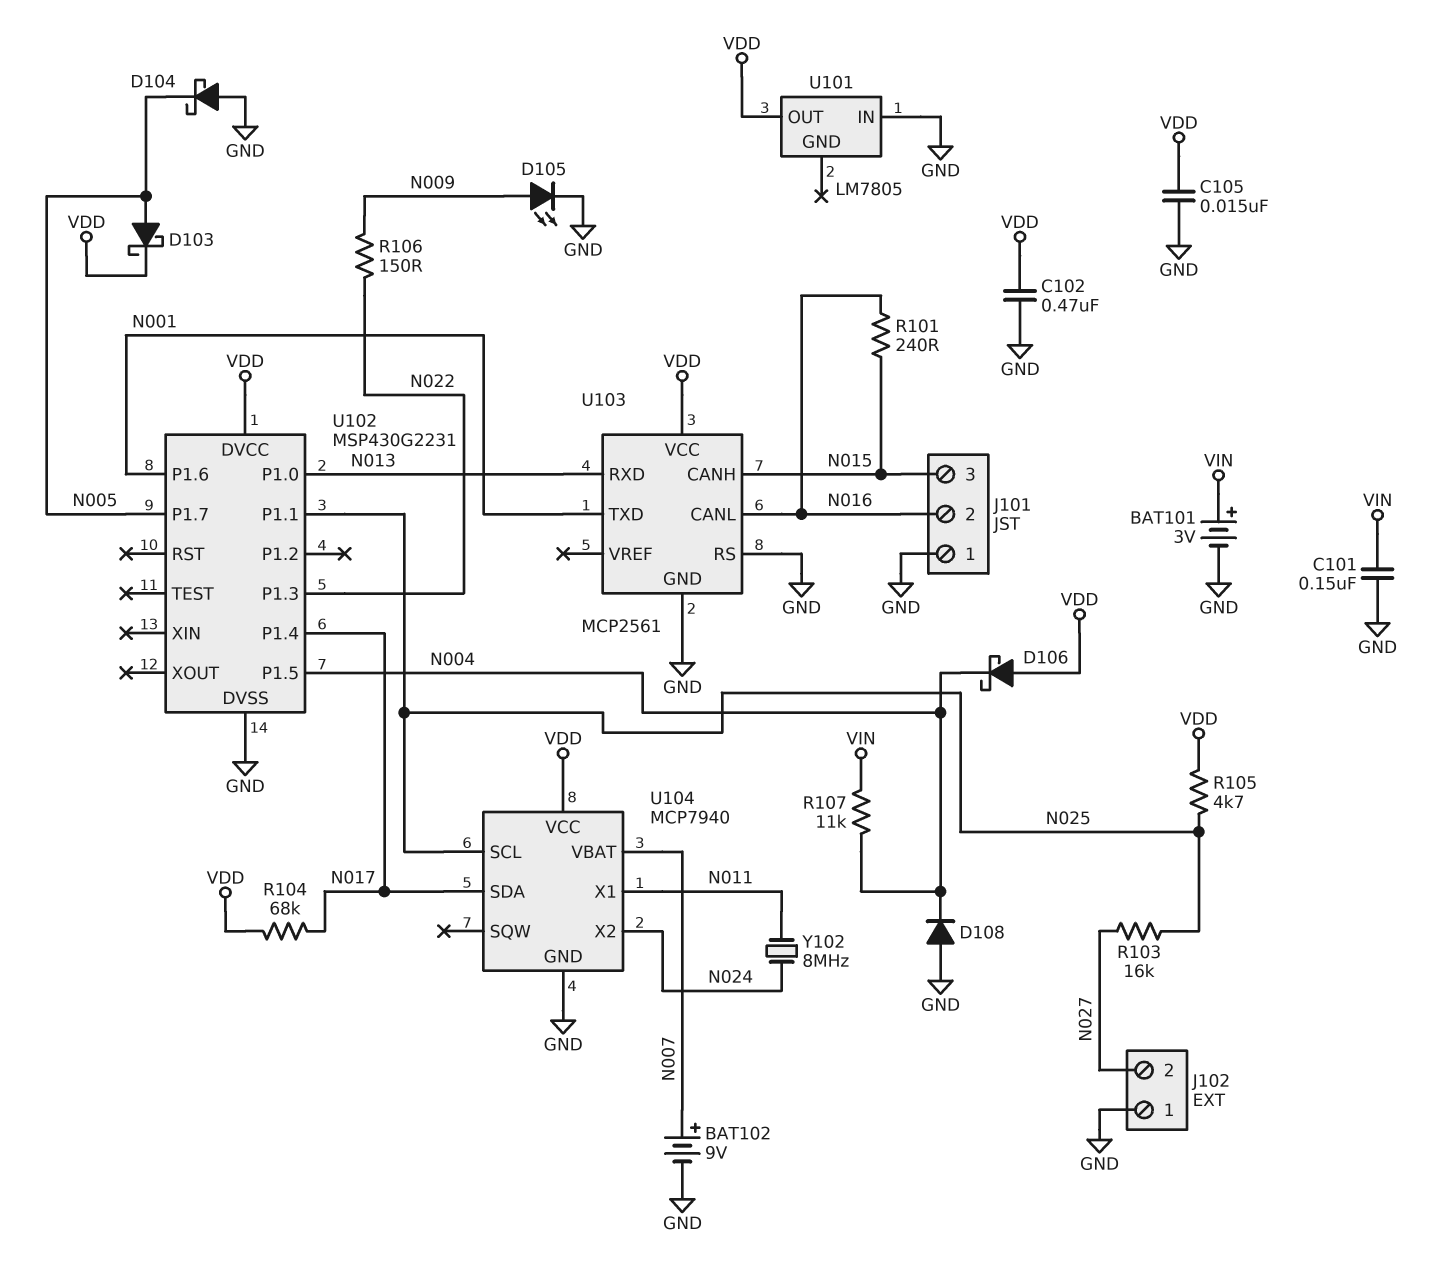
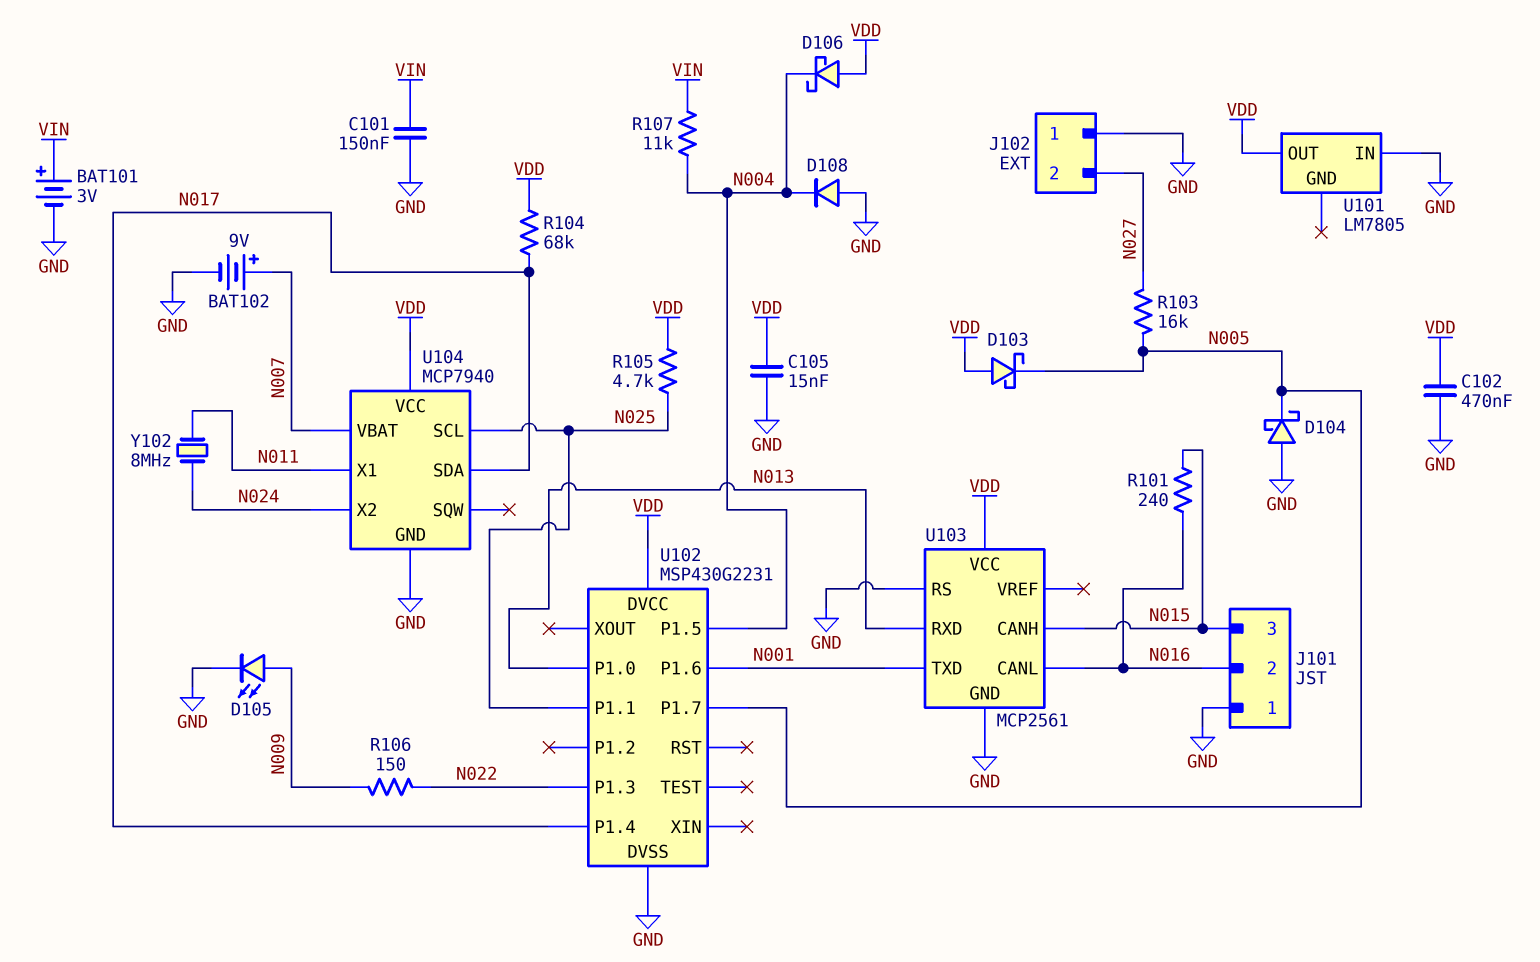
D103: schottky (A N005, K VDD) -> schottky (A VDD, K N005)
R103: 16k (N025, N027) -> 16k (N005, N027)

